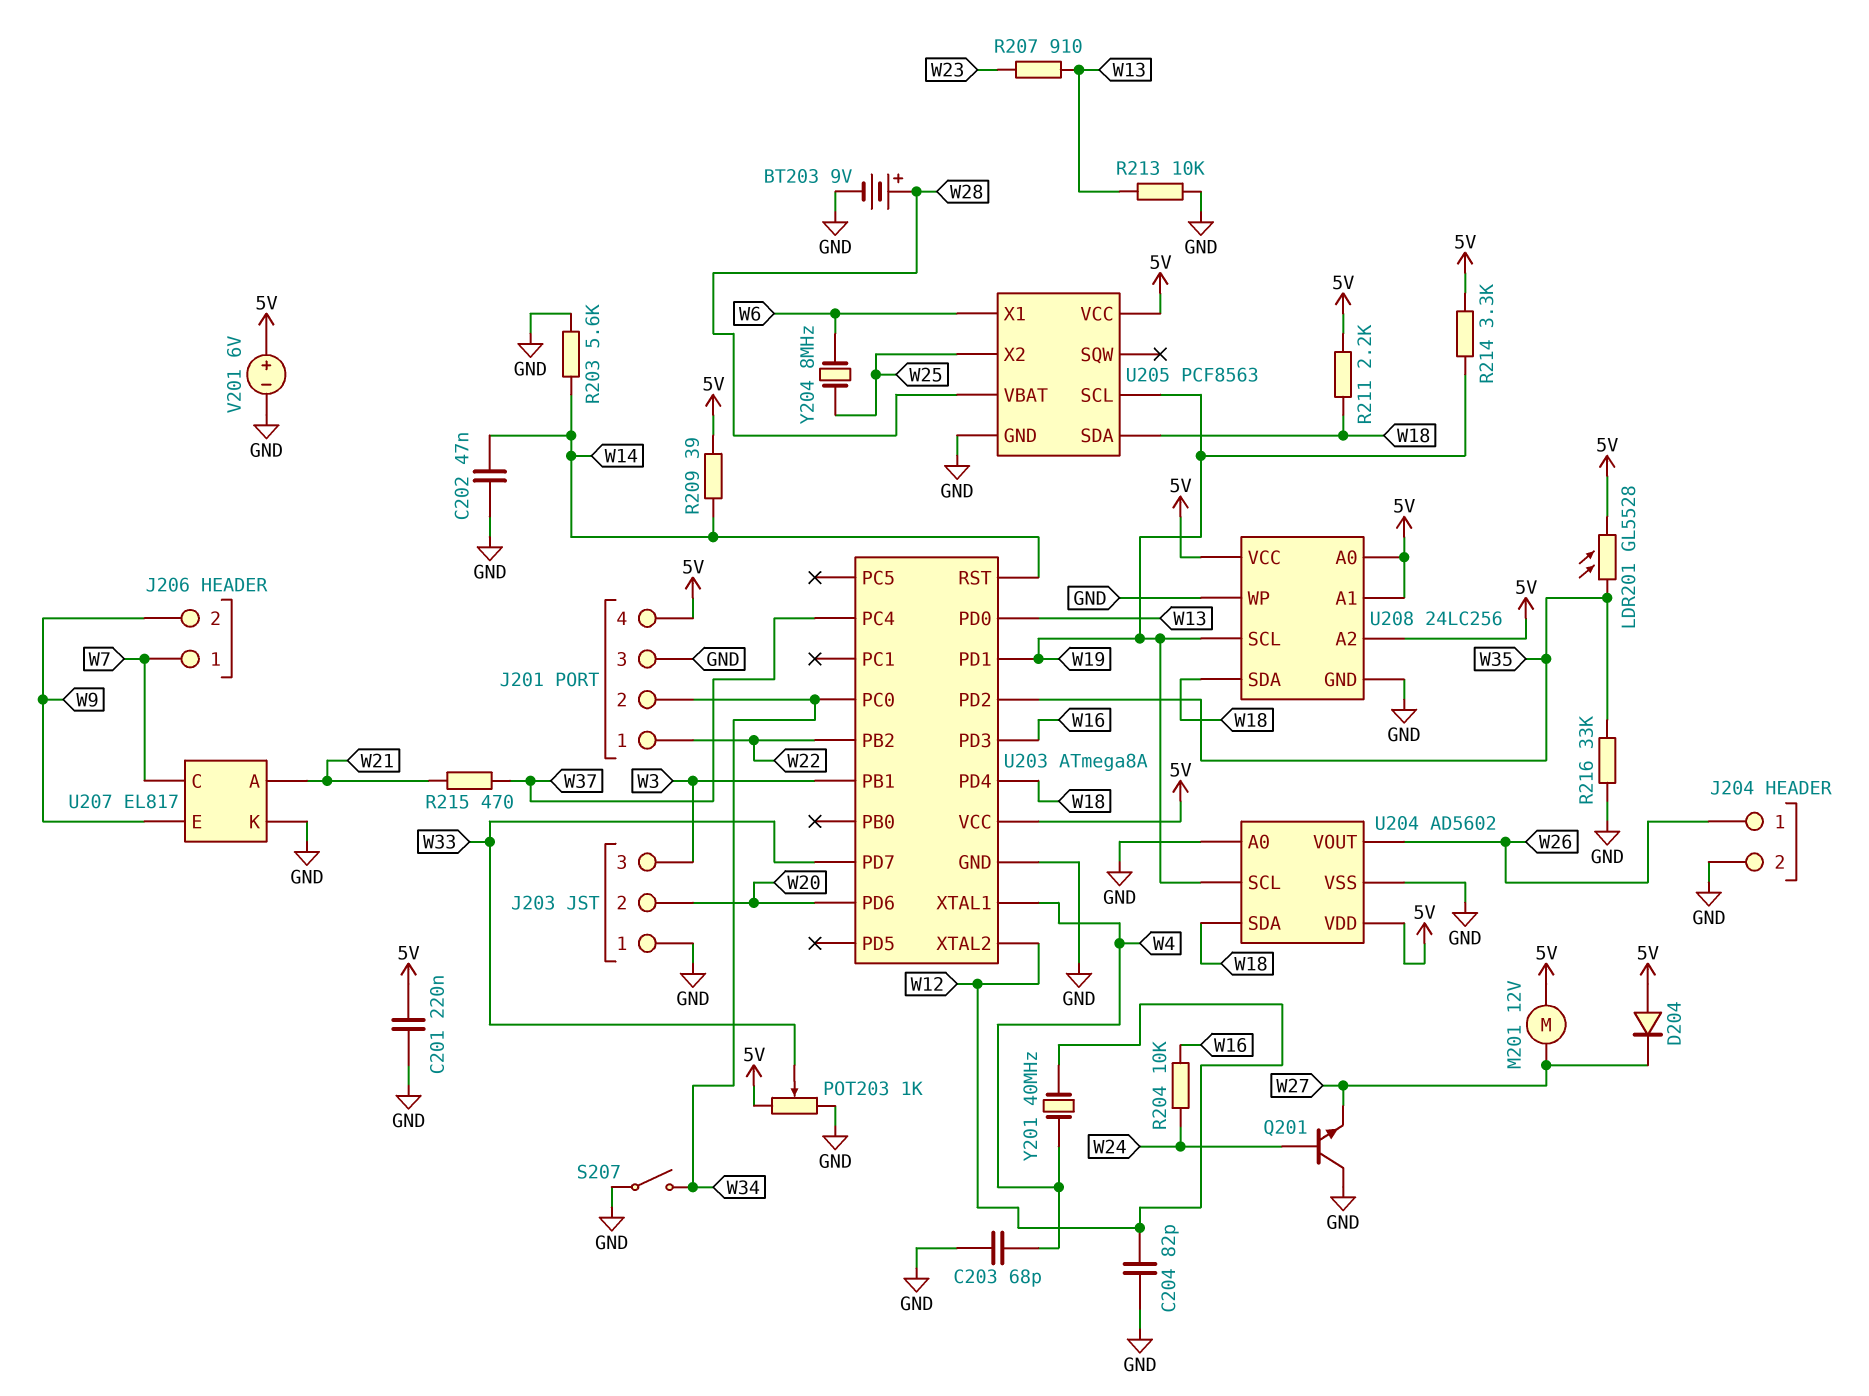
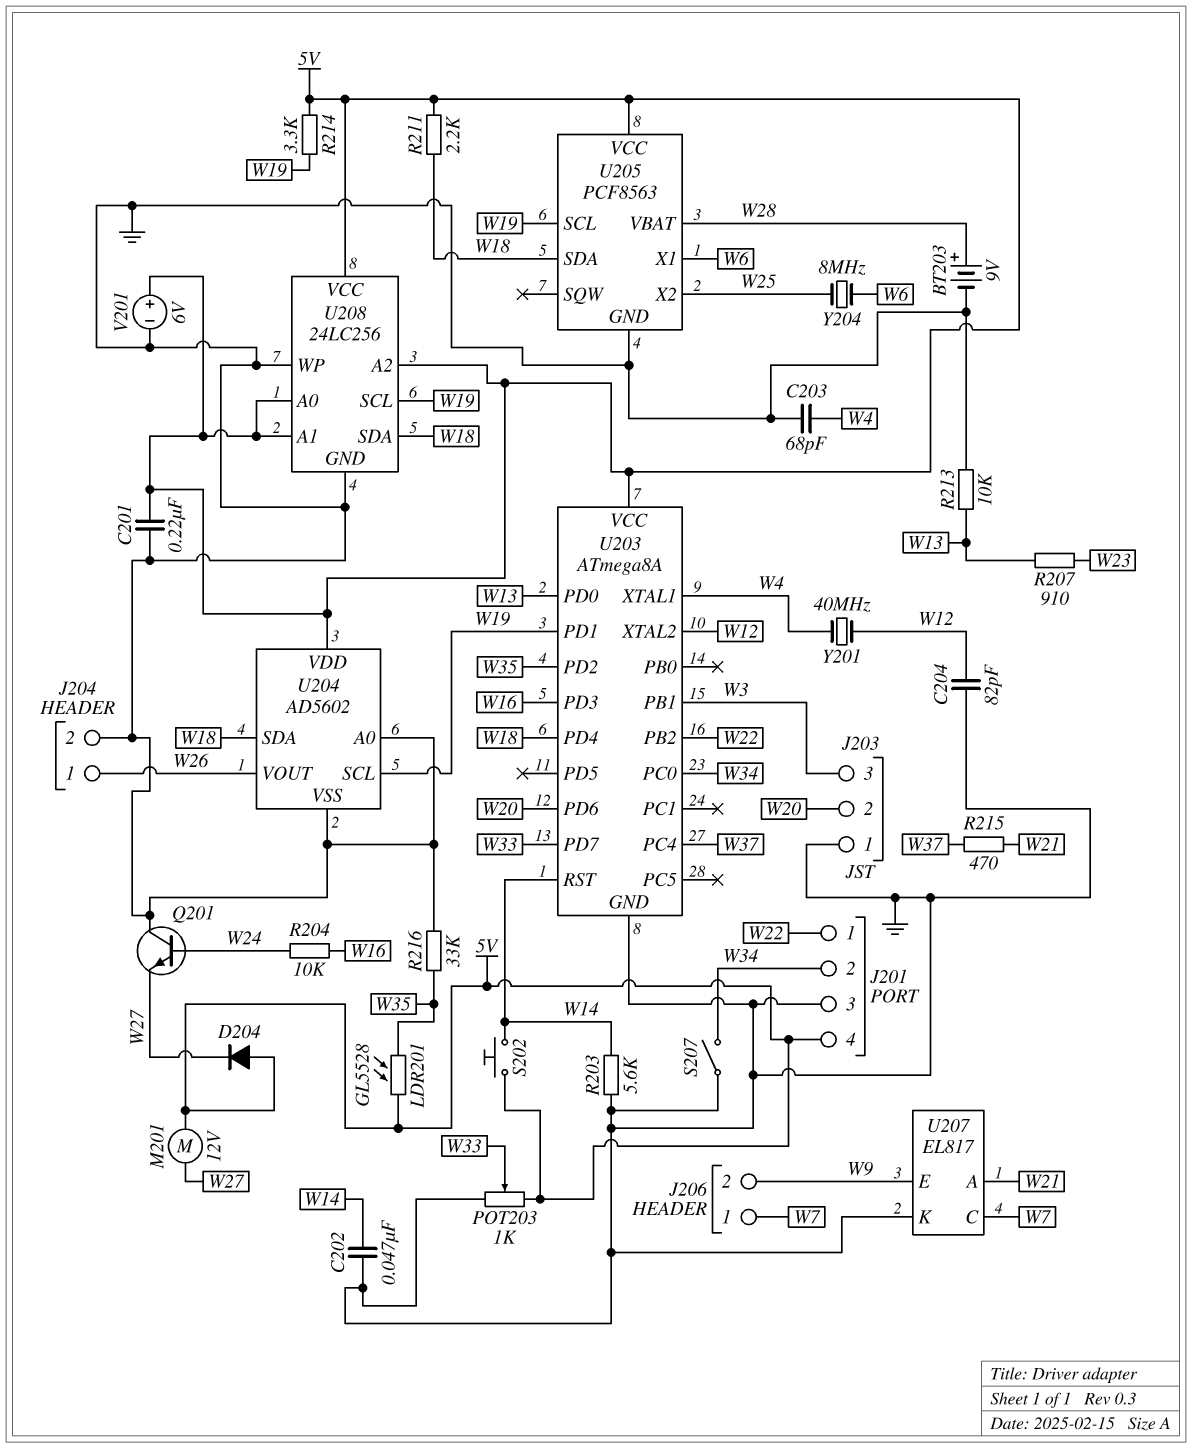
R209: 39 (5V, W14) -> none
S202: none -> button (5V, W14)

